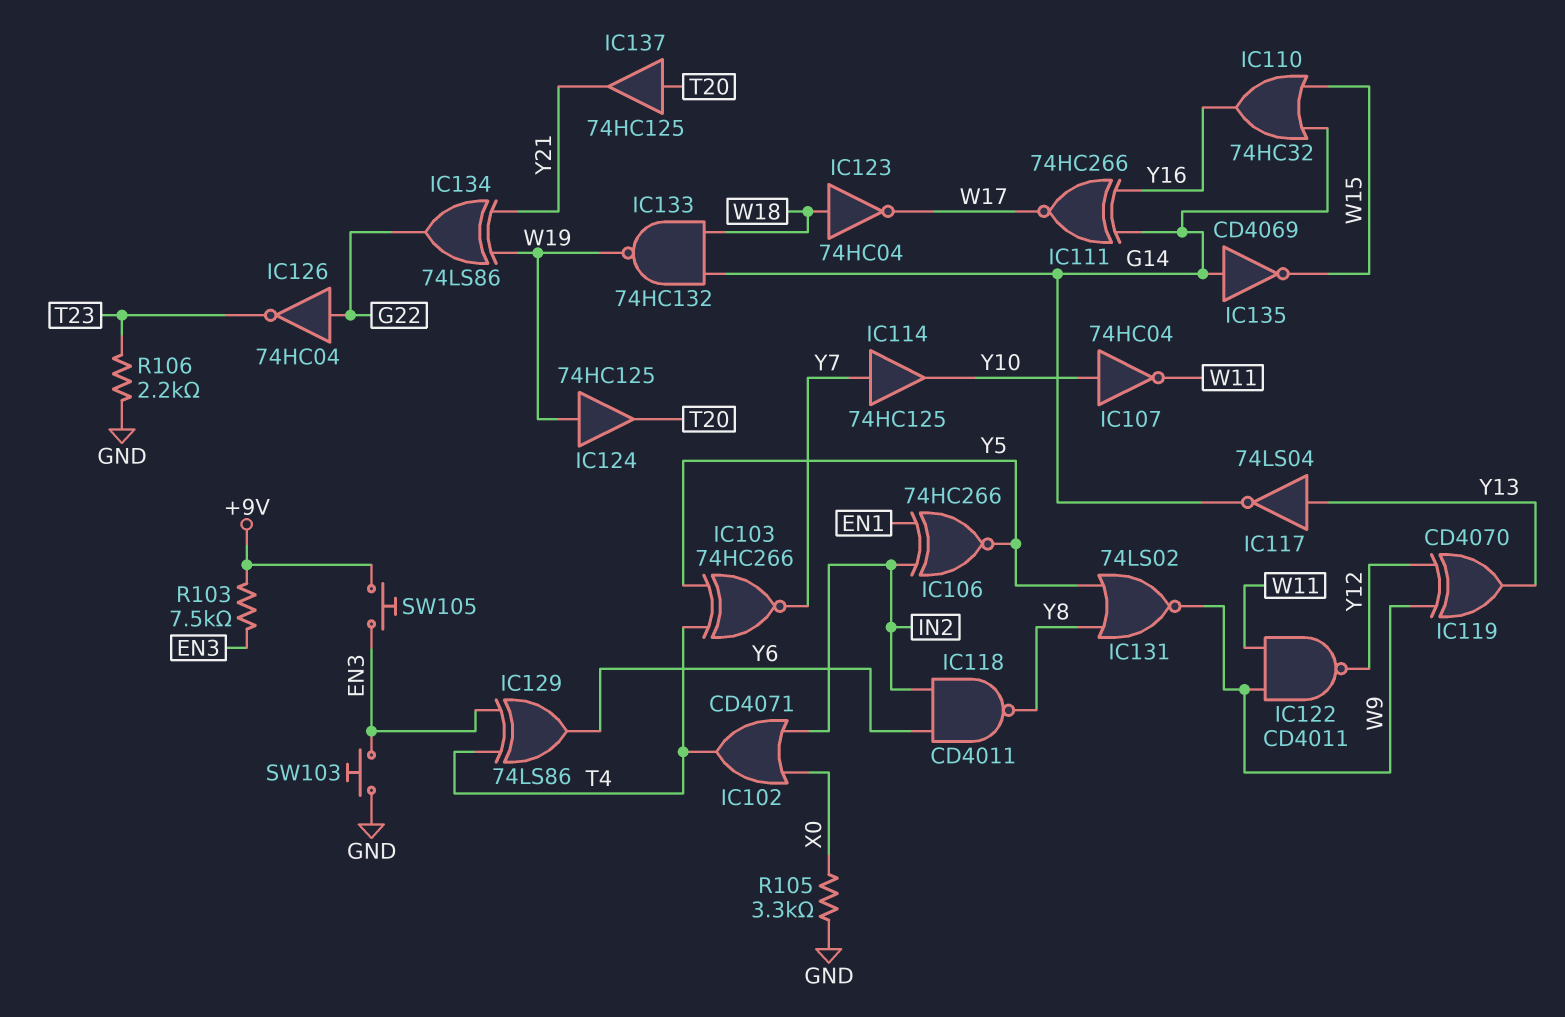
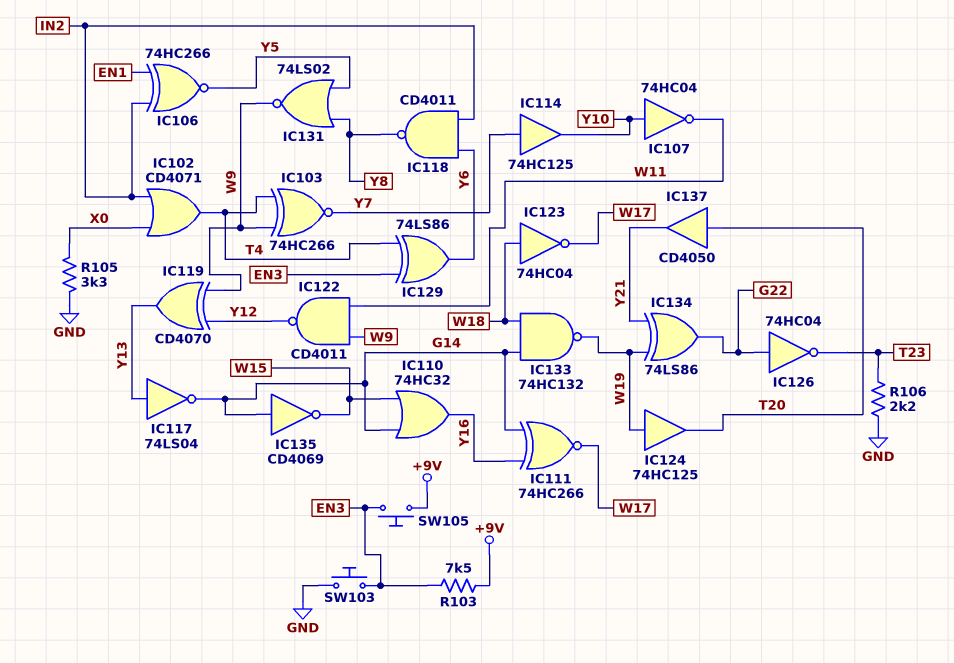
IC103: XNOR 74HC266 (in T4, in Y5, out Y7) -> XNOR 74HC266 (in T4, in W9, out Y7)
IC137: buffer 74HC125 (in T20, out Y21) -> buffer CD4050 (in T20, out Y21)

